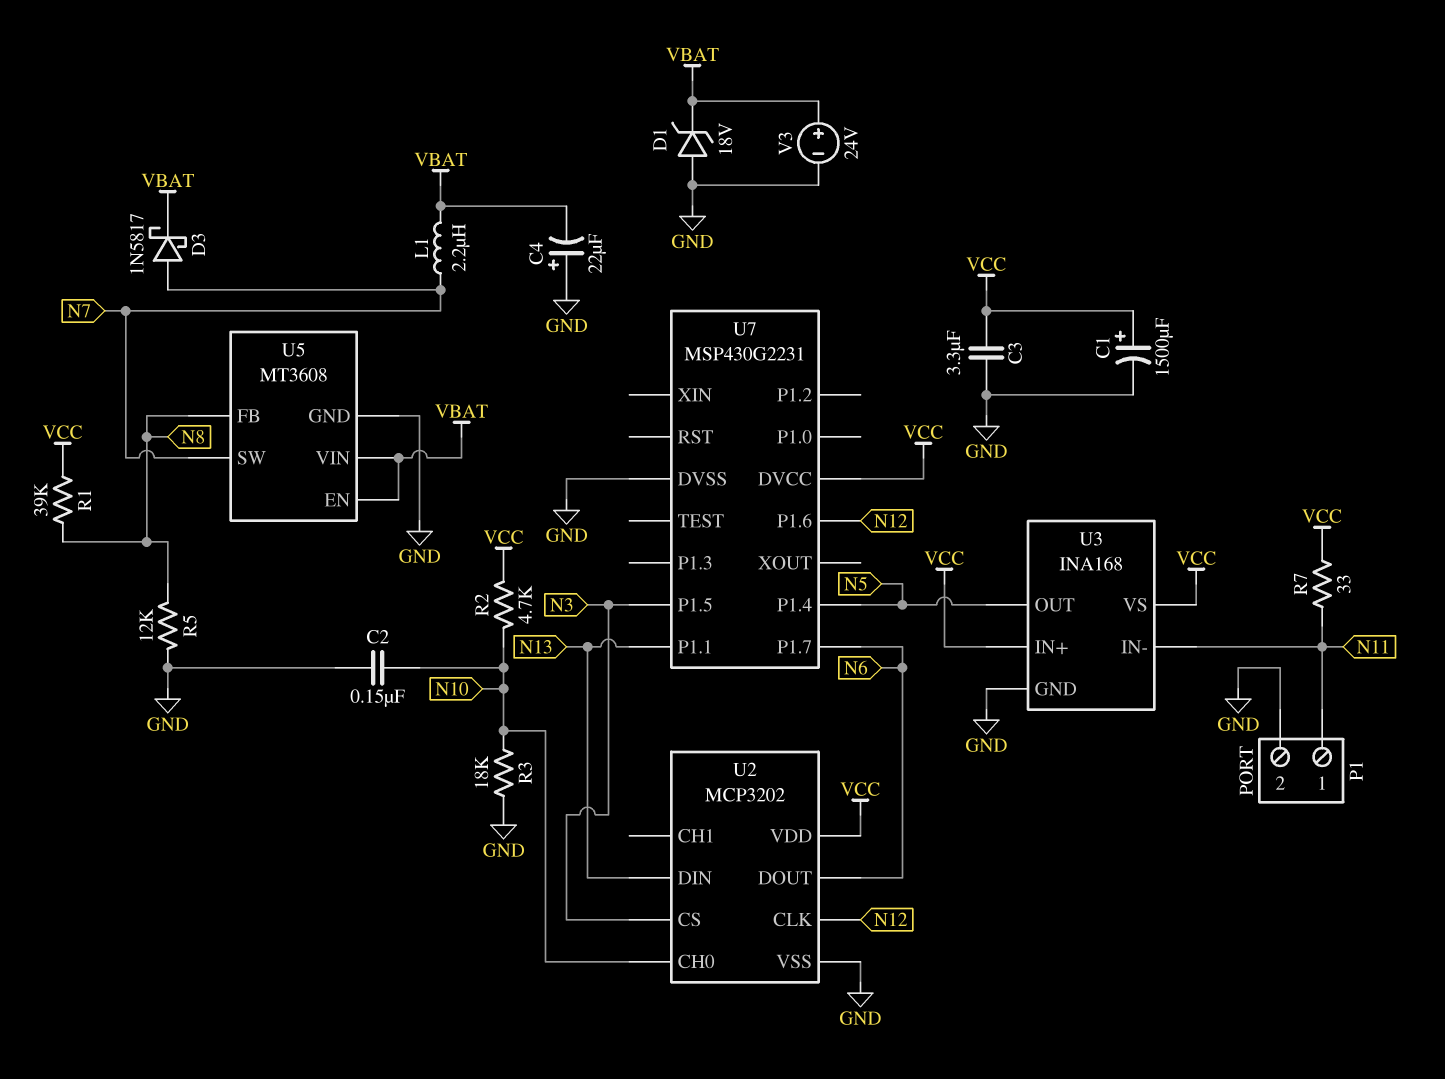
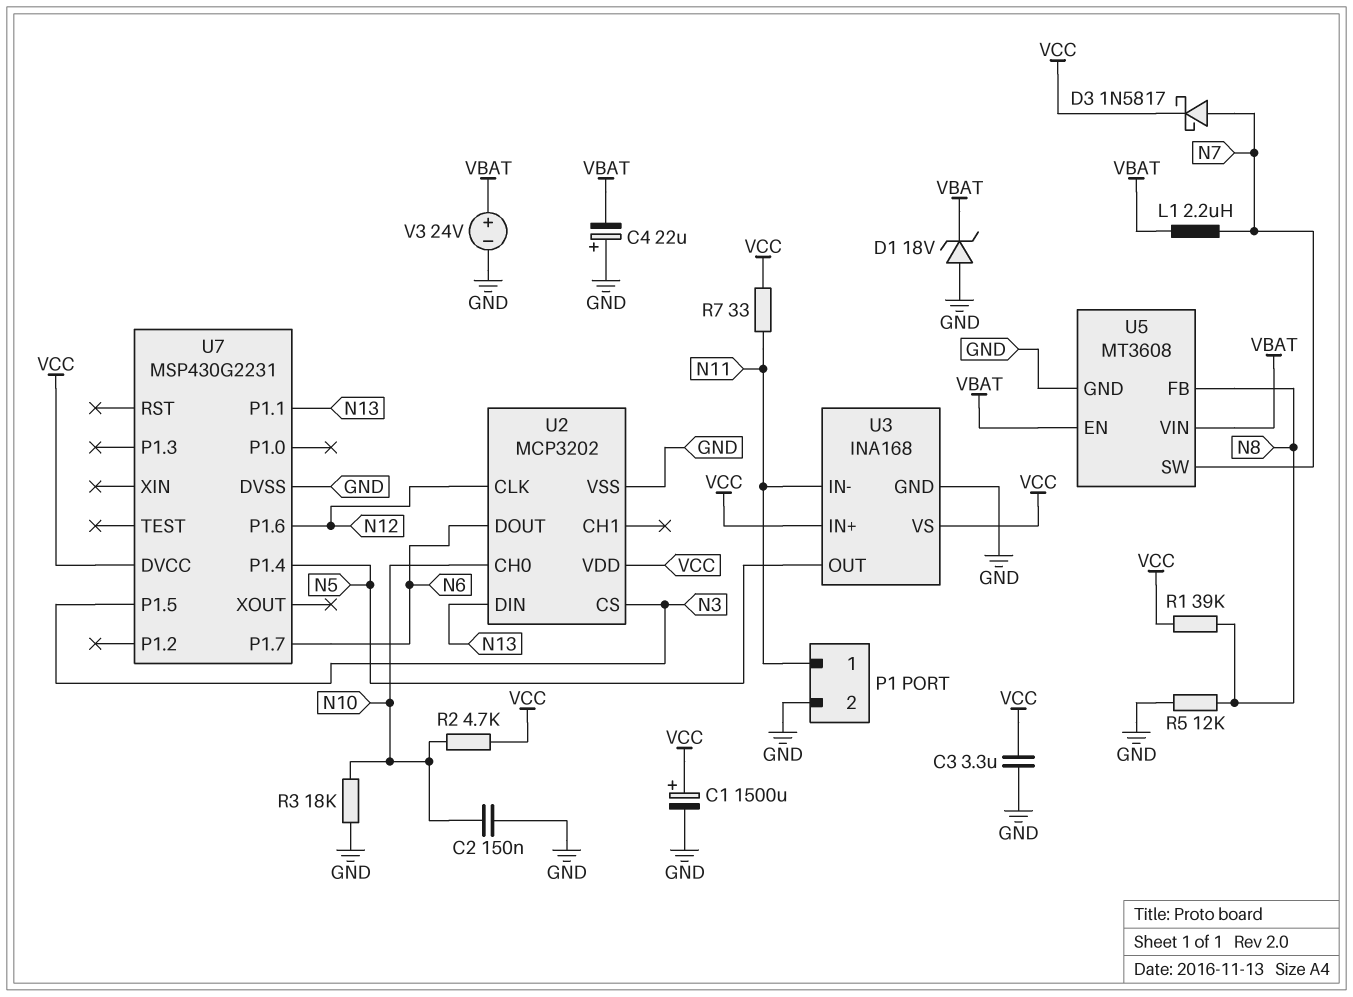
D3: schottky 1N5817 (A N7, K VBAT) -> schottky 1N5817 (A N7, K VCC)

